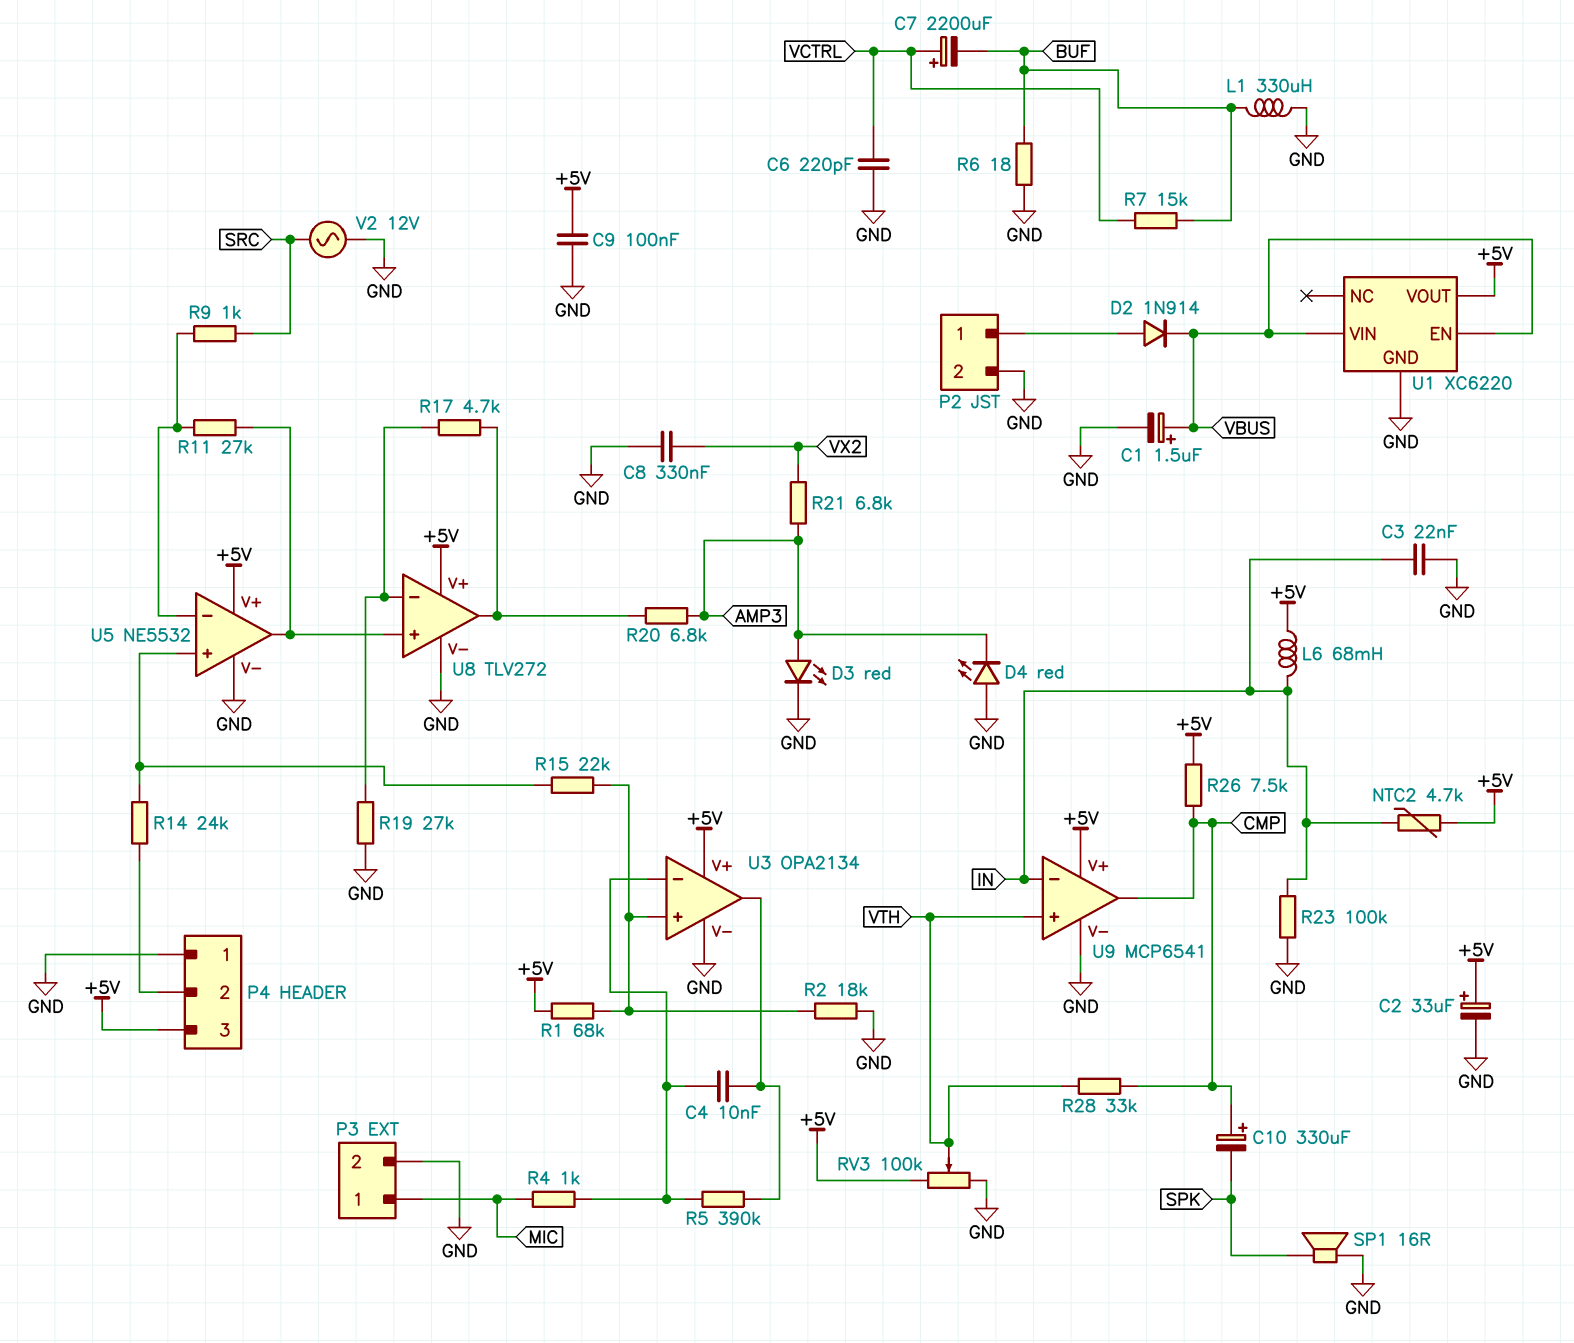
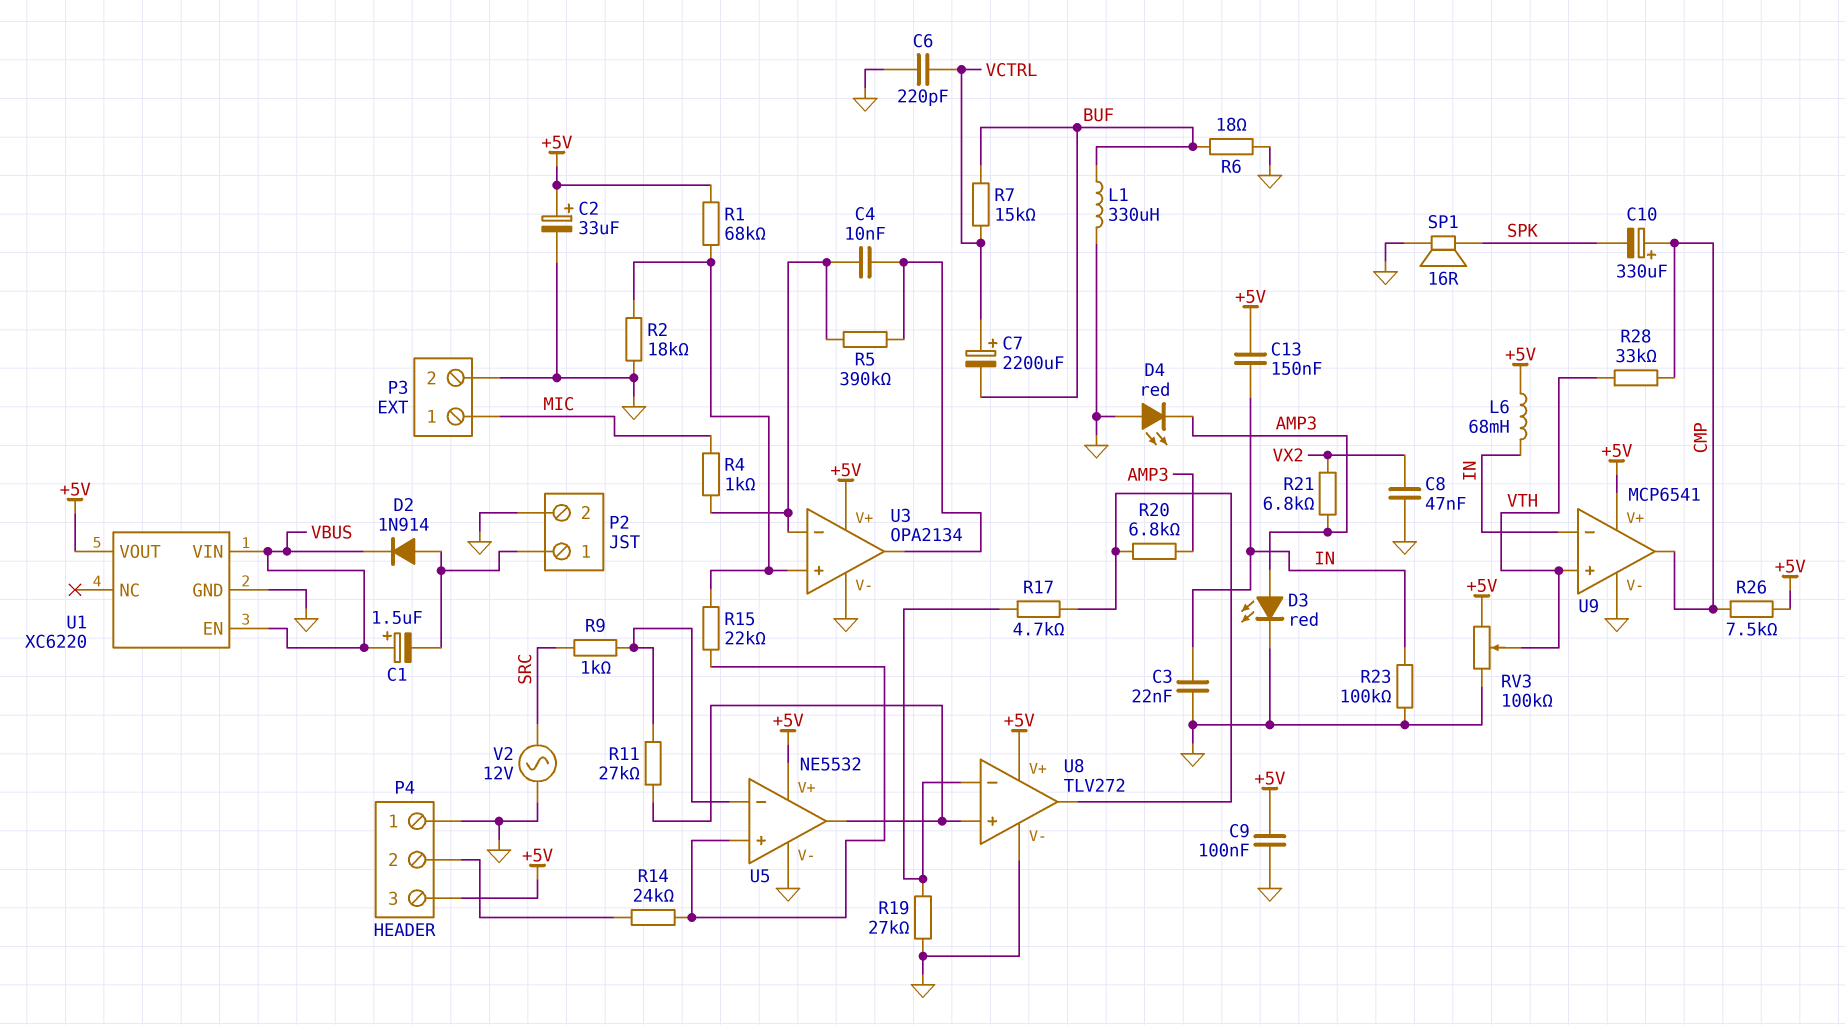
C1: 1.5uF (plus VBUS, minus GND) -> 1.5uF (plus VBUS, minus P2/1)
C8: 330nF (GND, VX2) -> 47nF (GND, VX2)
C13: none -> 150nF (+5V, IN)
NTC2: 4.7k (+5V, IN) -> none

